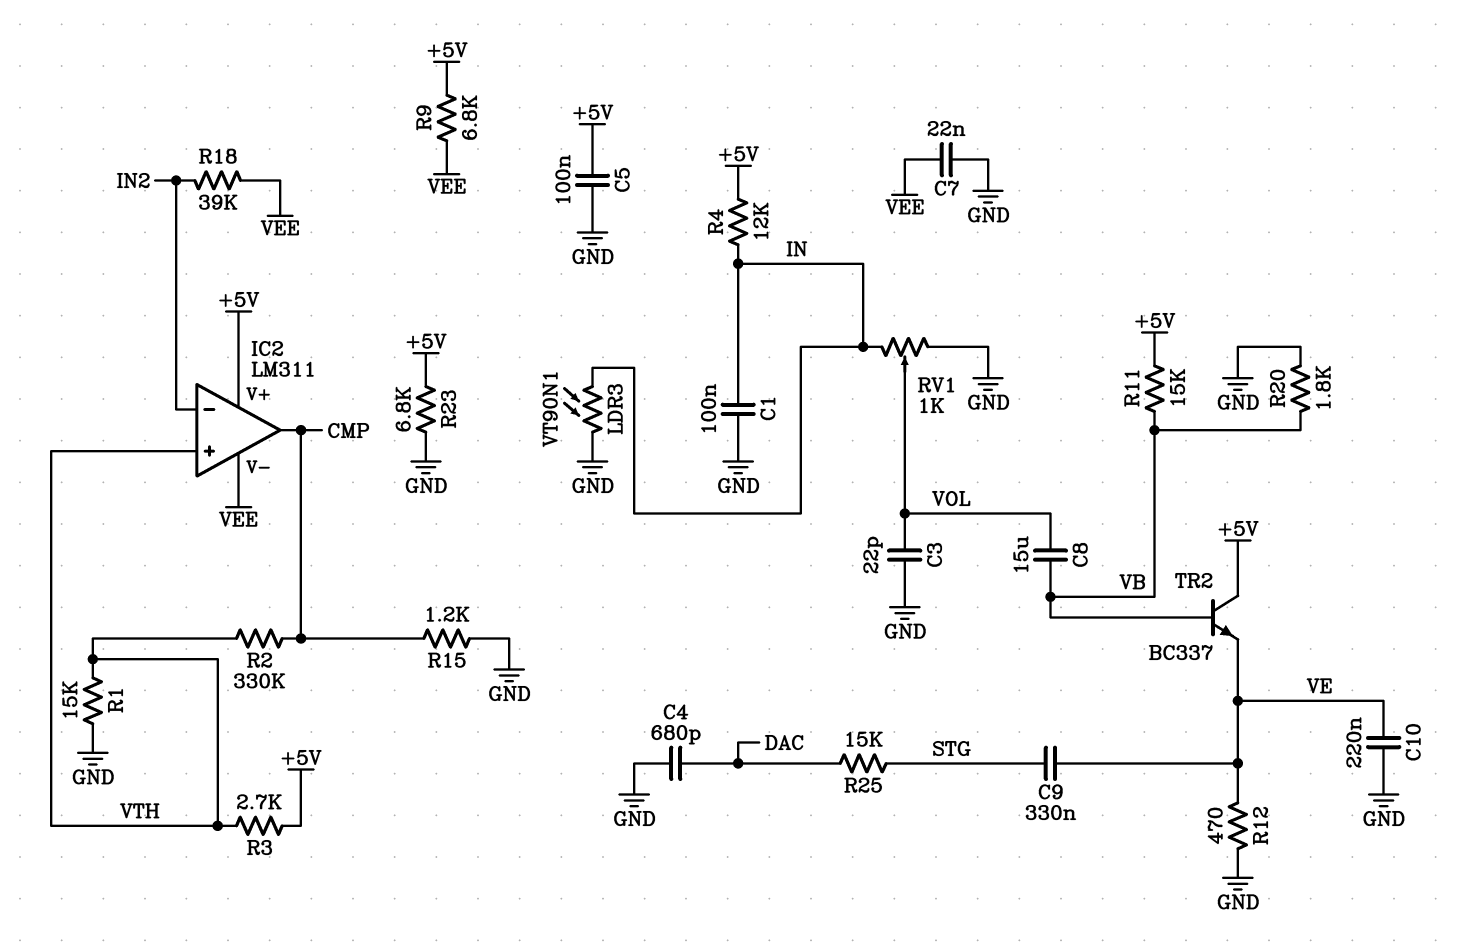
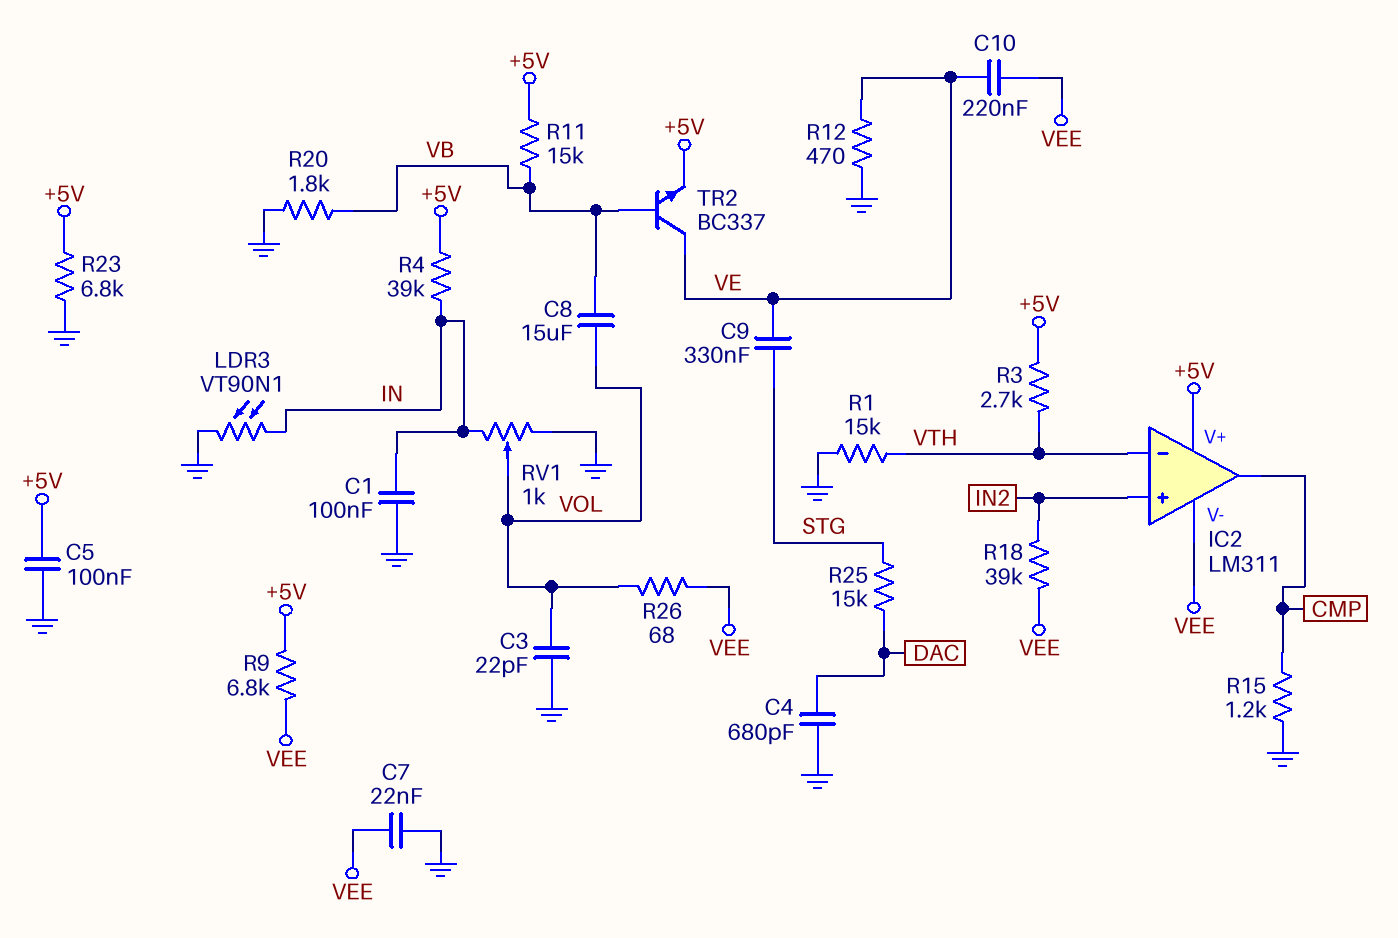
C10: 220nF (GND, VE) -> 220nF (VE, VEE)
IC2 pin in+: VTH -> IN2
IC2 pin in-: IN2 -> VTH
R2: 330k (CMP, VTH) -> none
R4: 12k (+5V, IN) -> 39k (+5V, IN)
R26: none -> 68 (VEE, VOL)
TR2: NPN BC337 (B VB, C +5V, E VE) -> NPN BC337 (B VB, C VE, E +5V)

